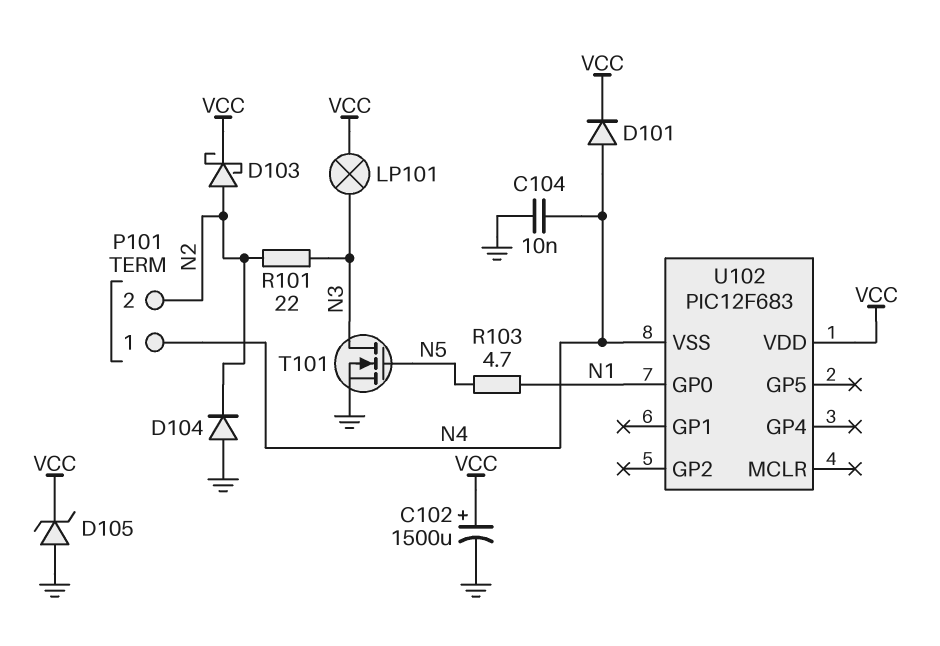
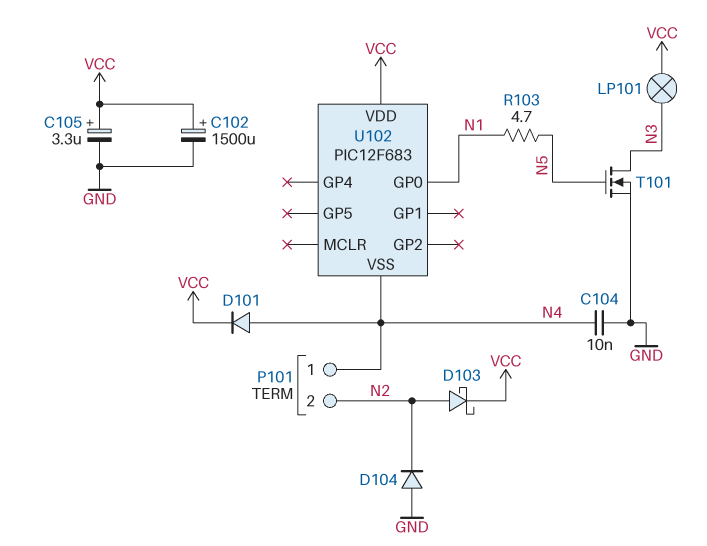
C105: none -> 3.3uF (plus VCC, minus GND)
D105: zener (A GND, K VCC) -> none
R101: 22 (N2, N3) -> none

